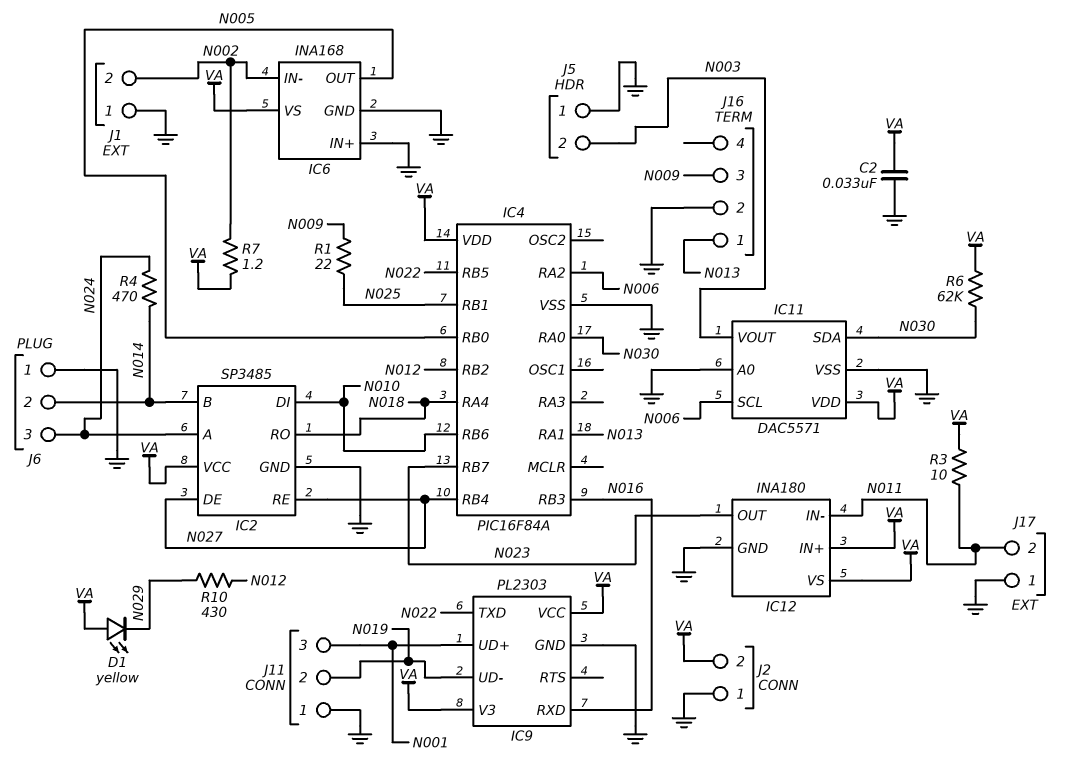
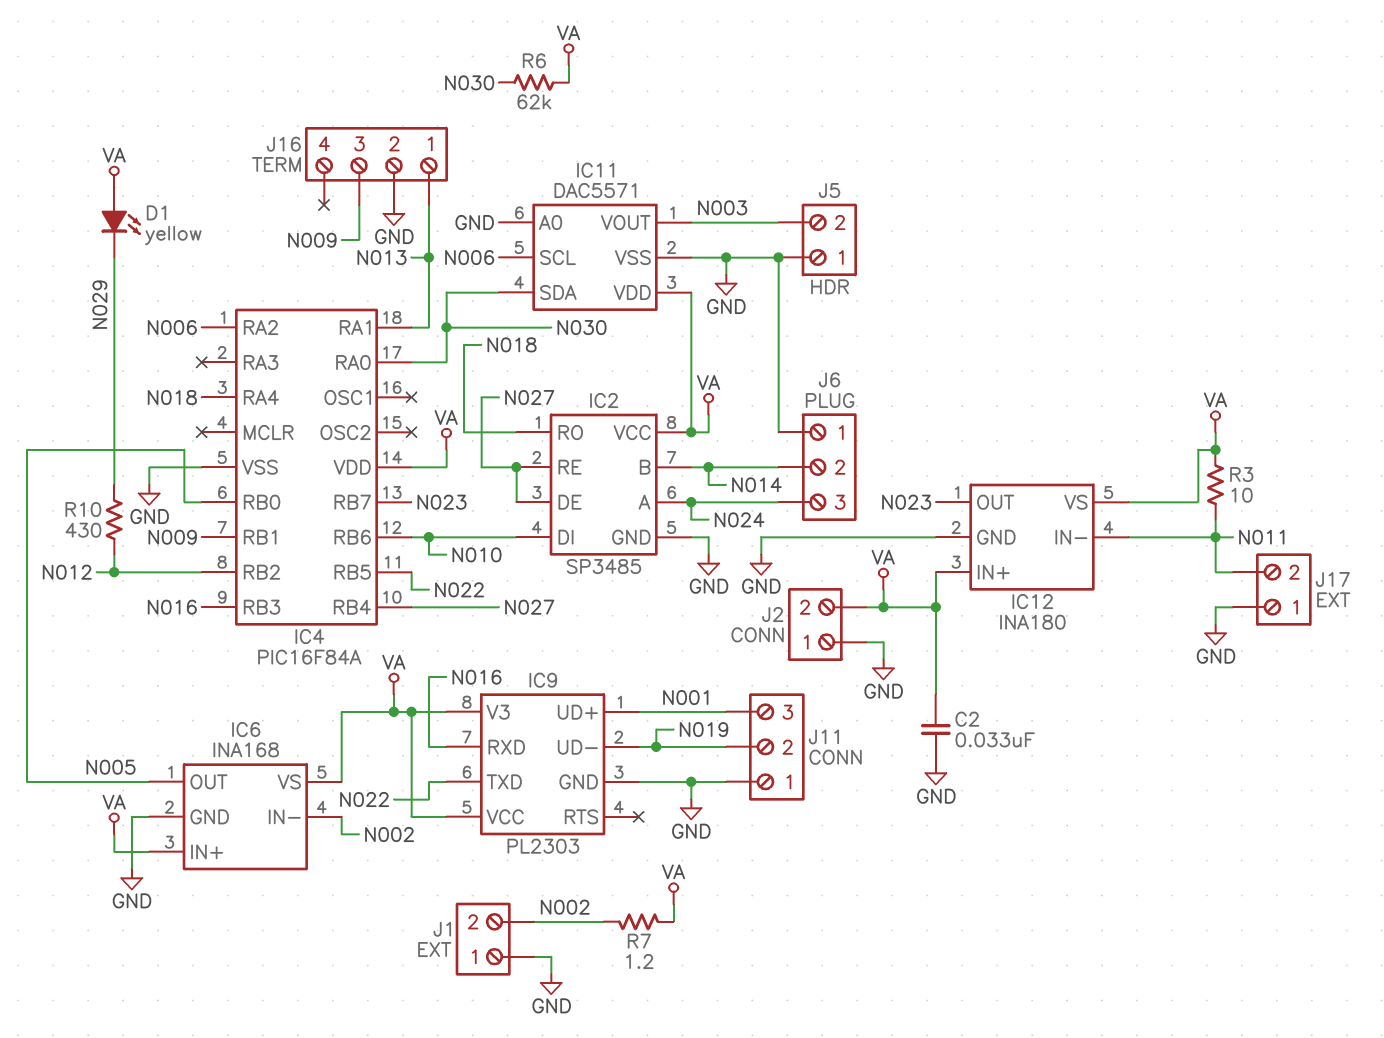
IC4 pin RB1: N025 -> N009
IC6 pin IN+: GND -> VA
R1: 22 (N009, N025) -> none
R4: 470 (N014, N024) -> none

